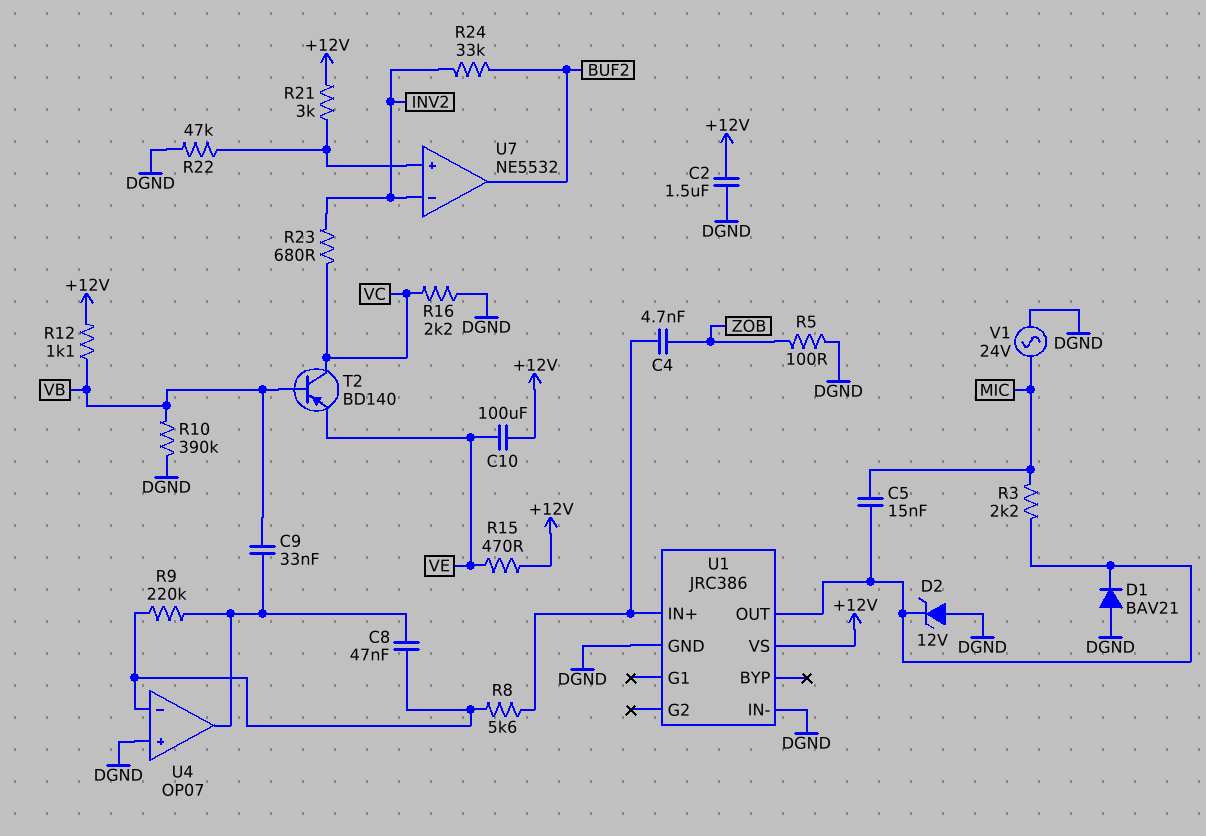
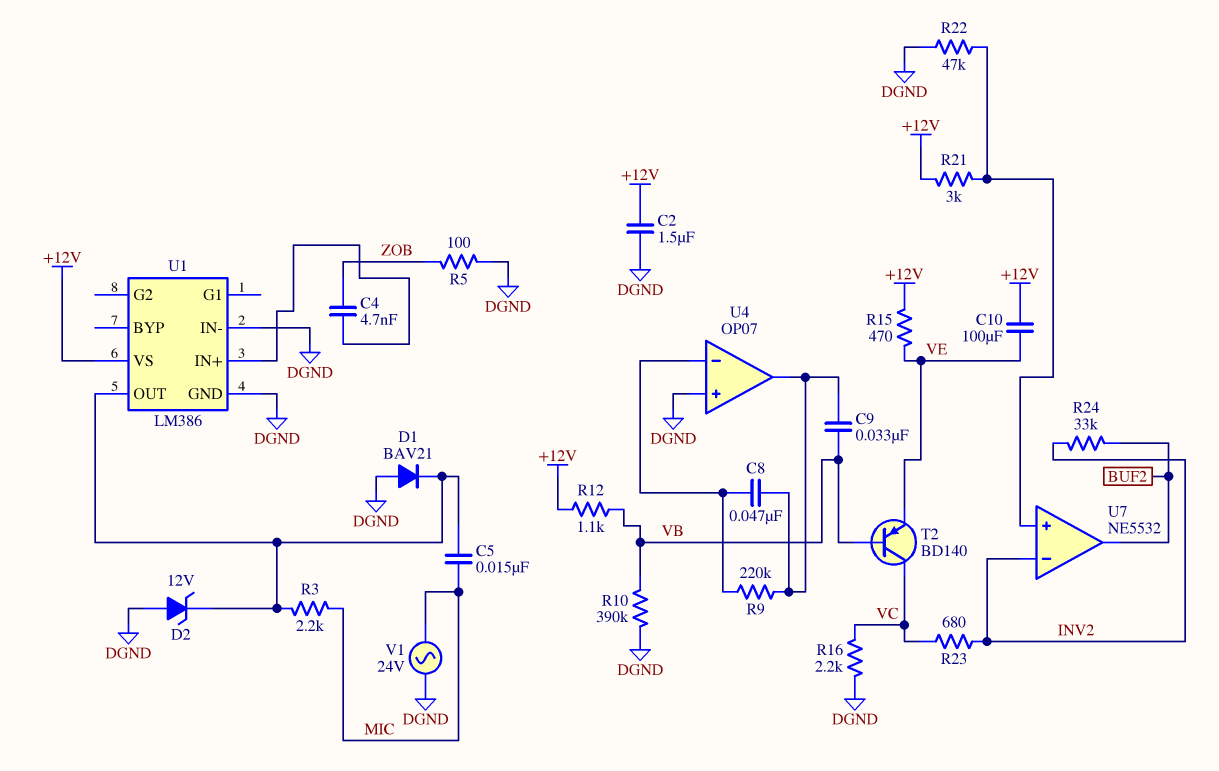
R8: 5.6k (U1/IN+, U4/in-) -> none
U1: JRC386 -> LM386

